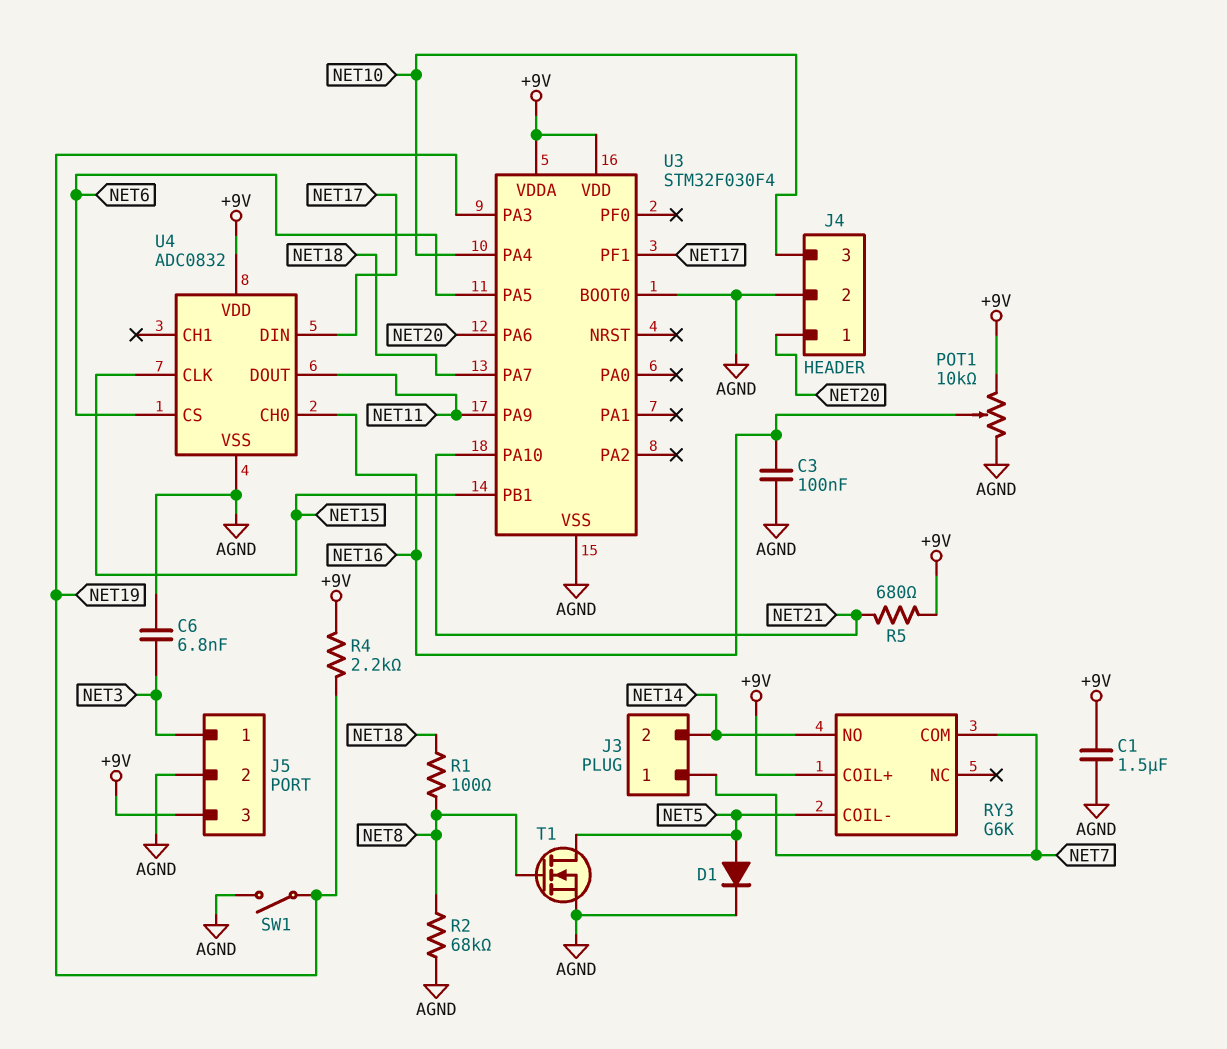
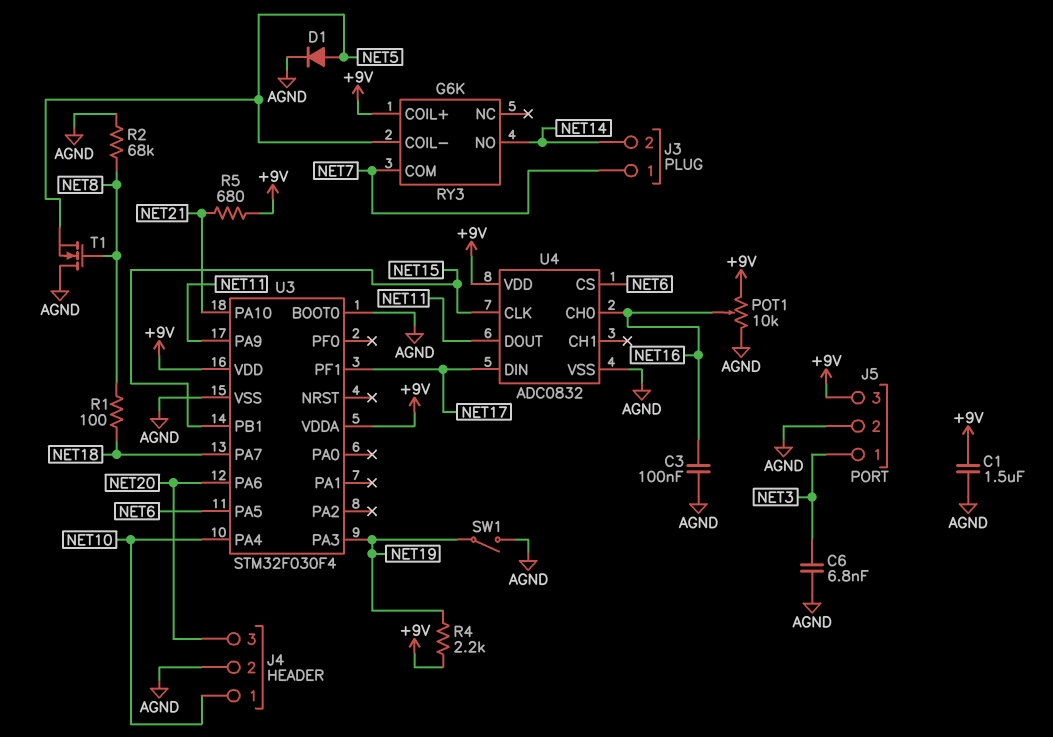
J4 pin 1: NET20 -> NET10
J4 pin 3: NET10 -> NET20
T1: NMOS (G NET8, D NET5, S AGND) -> NMOS (G NET8, D AGND, S NET5)

